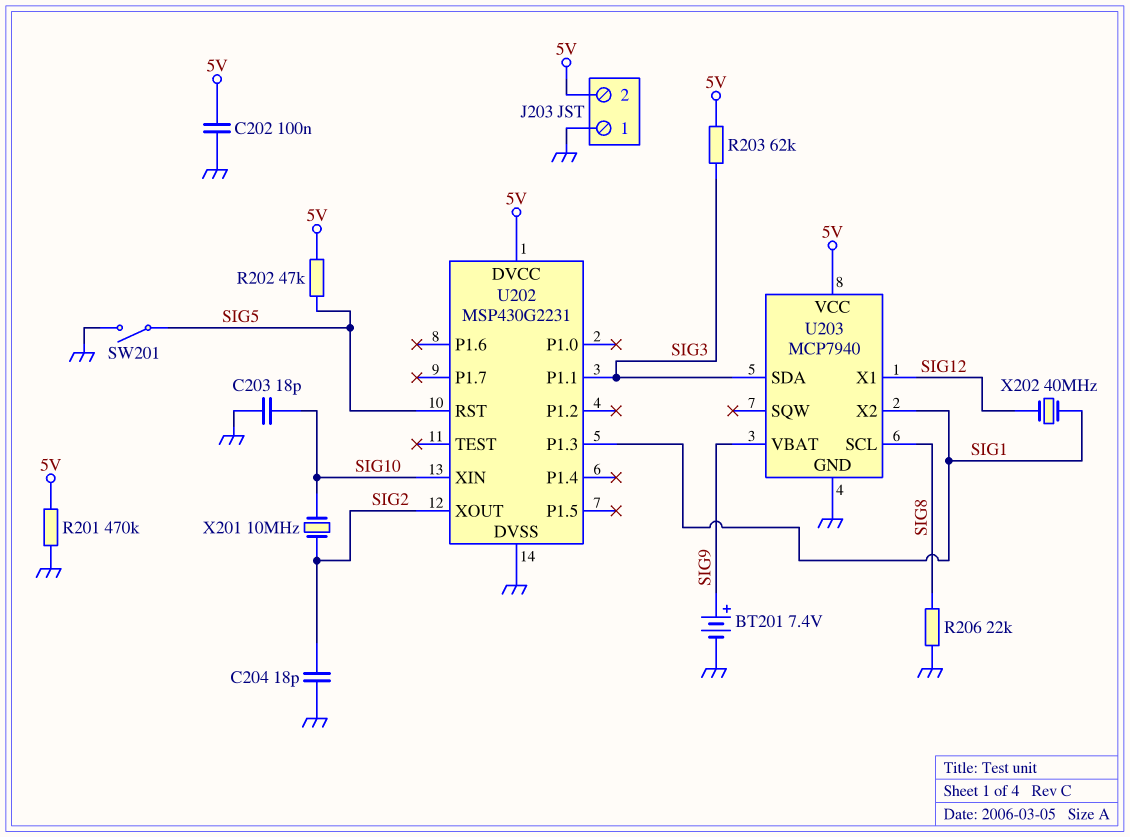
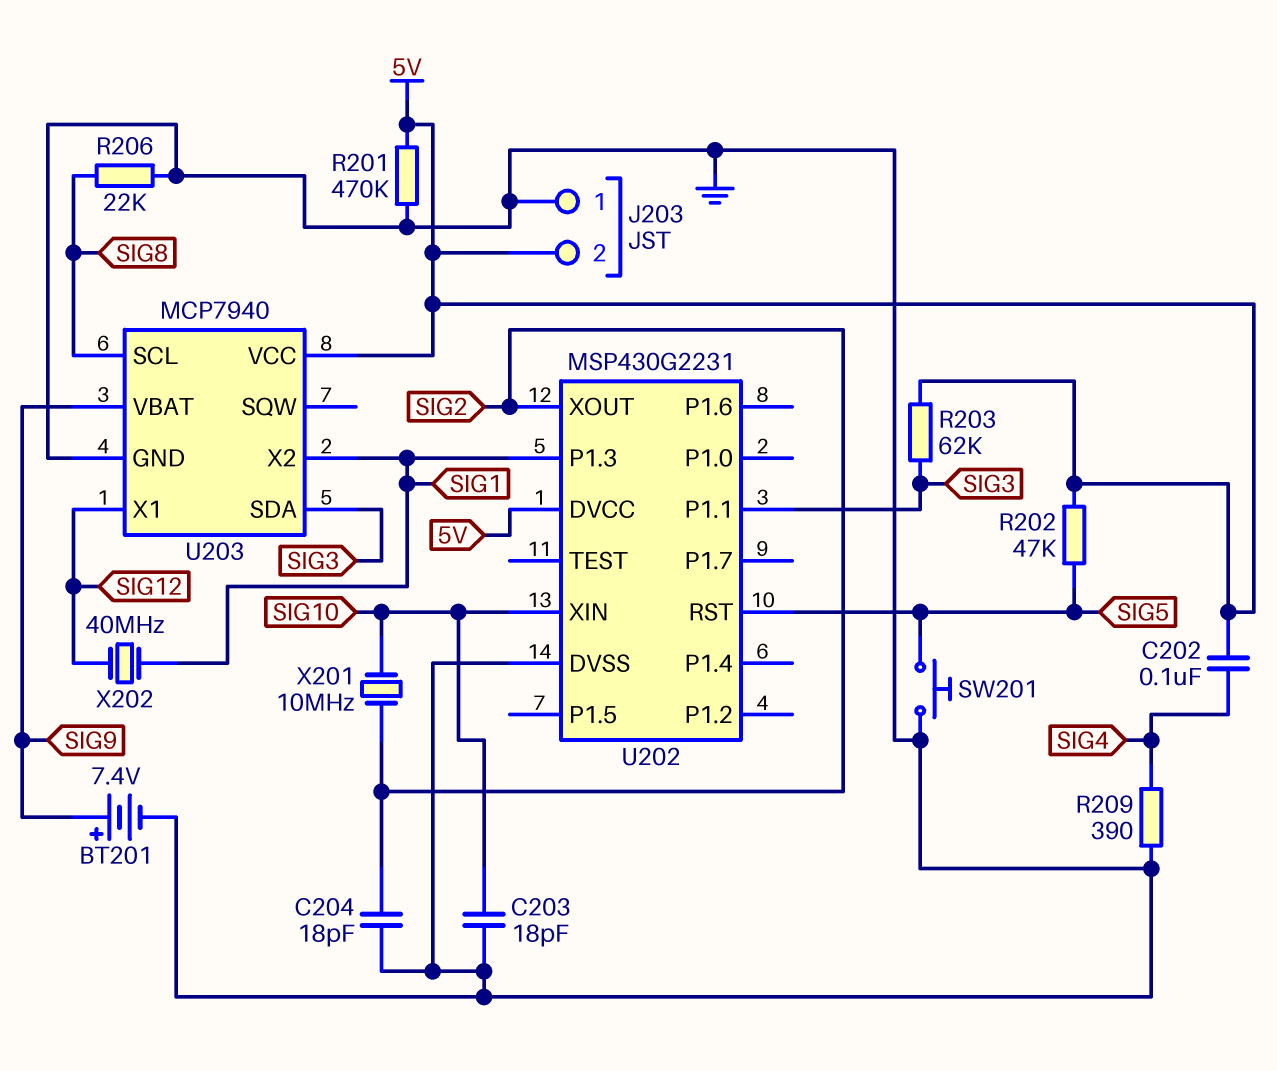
C202: 100nF (5V, GND) -> 100nF (5V, SIG4)
R209: none -> 390 (GND, SIG4)
SW201: switch (GND, SIG5) -> button (GND, SIG5)

